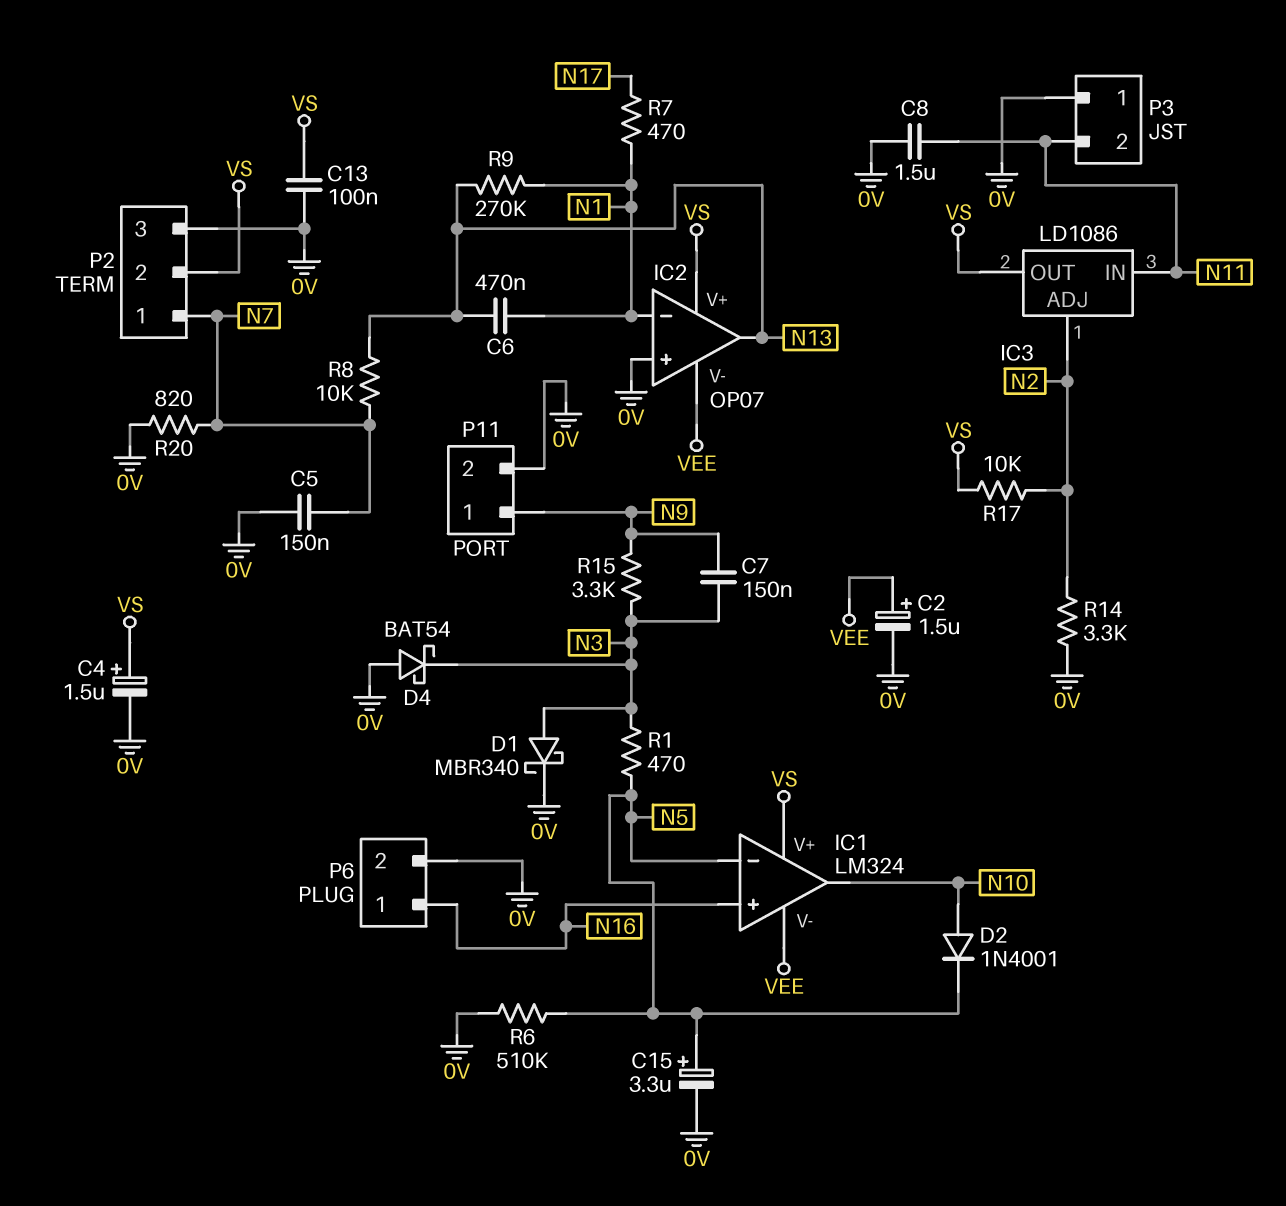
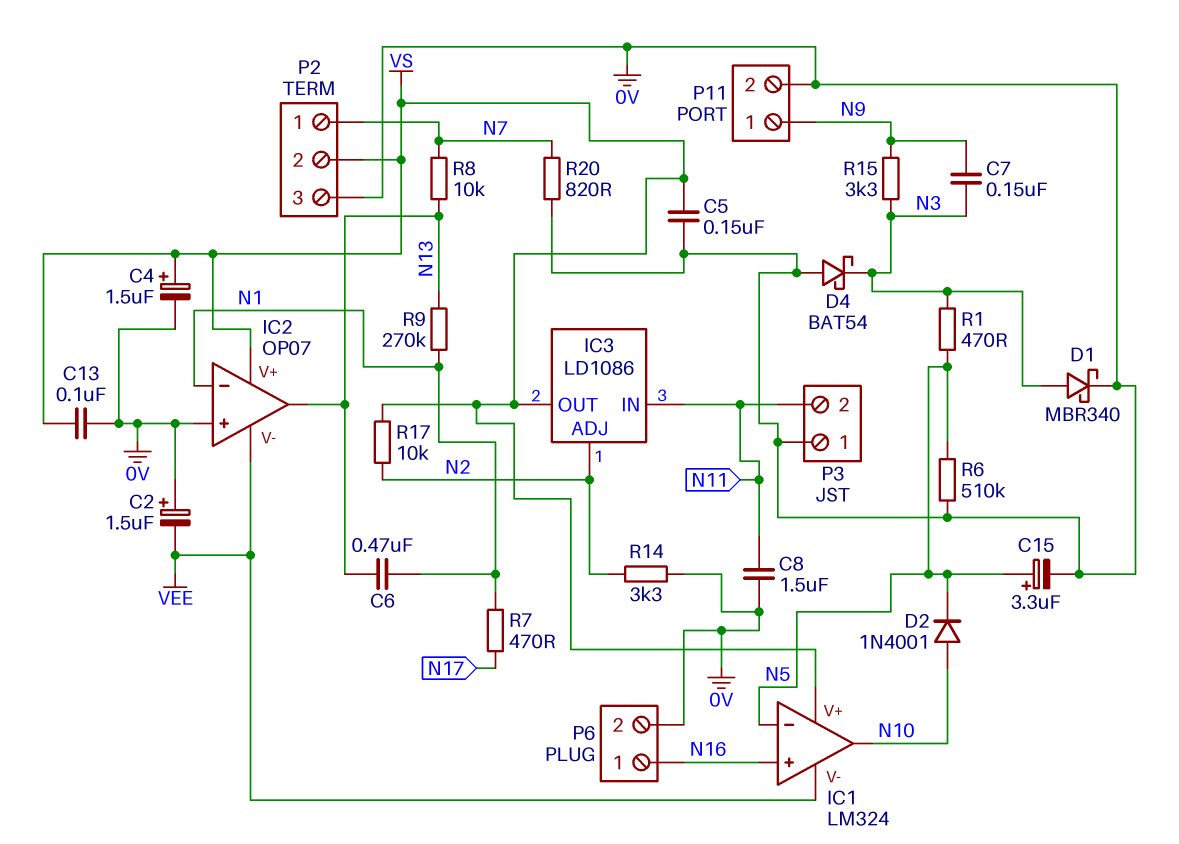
C2: 1.5uF (plus VEE, minus 0V) -> 1.5uF (plus 0V, minus VEE)
C5: 150nF (0V, N7) -> 150nF (0V, VS)

